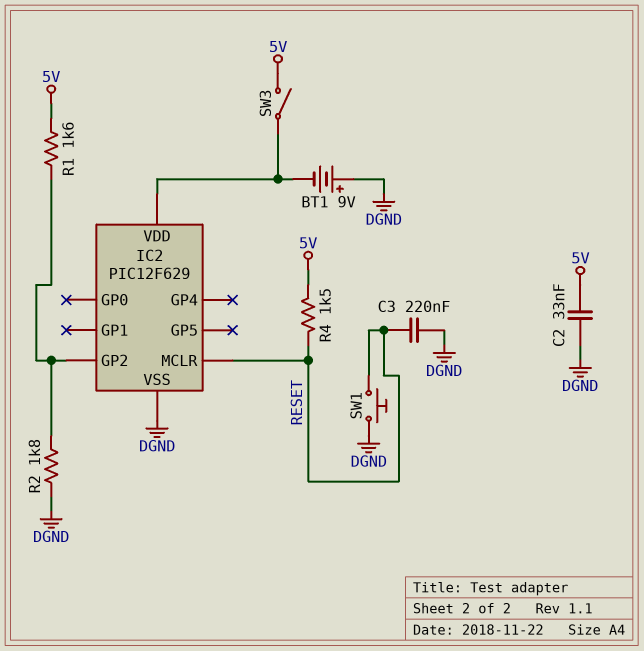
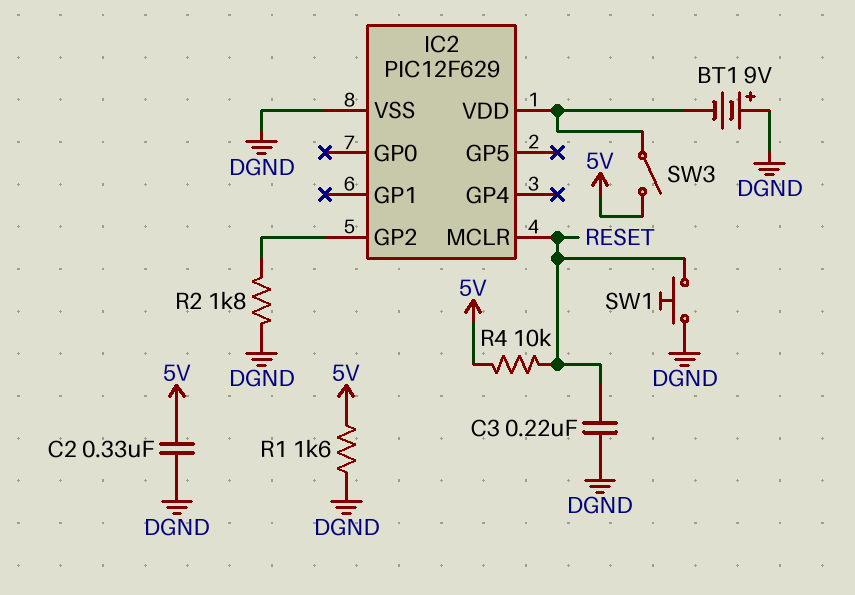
C2: 33nF (5V, DGND) -> 330nF (5V, DGND)
R1: 1.6k (5V, IC2/GP2) -> 1.6k (5V, DGND)
R4: 1.5k (5V, RESET) -> 10k (5V, RESET)

